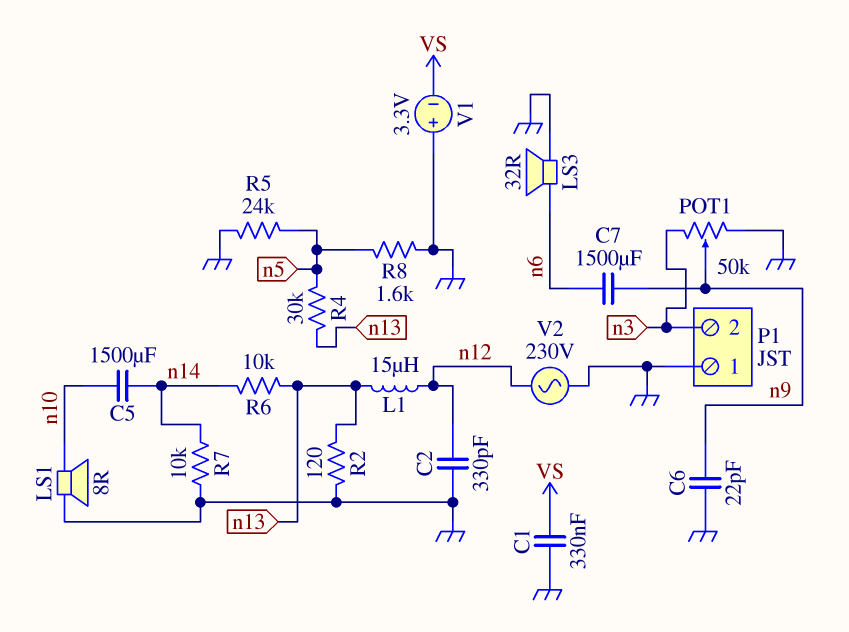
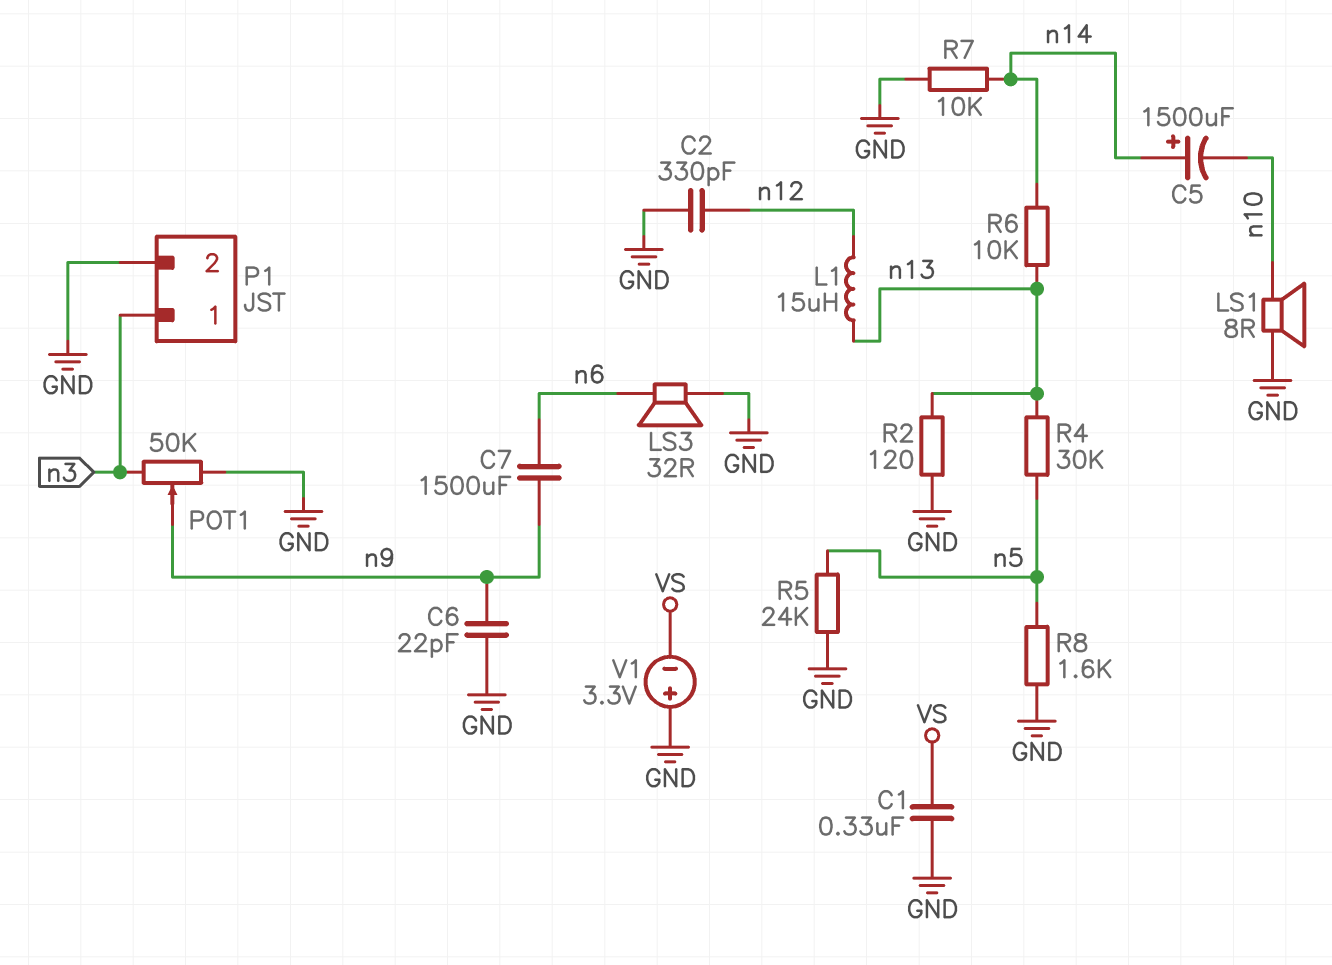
C5: 1500uF (n10, n14) -> 1500uF (plus n14, minus n10)
P1 pin 1: GND -> n3
P1 pin 2: n3 -> GND
V2: AC 230V (GND, n12) -> none

